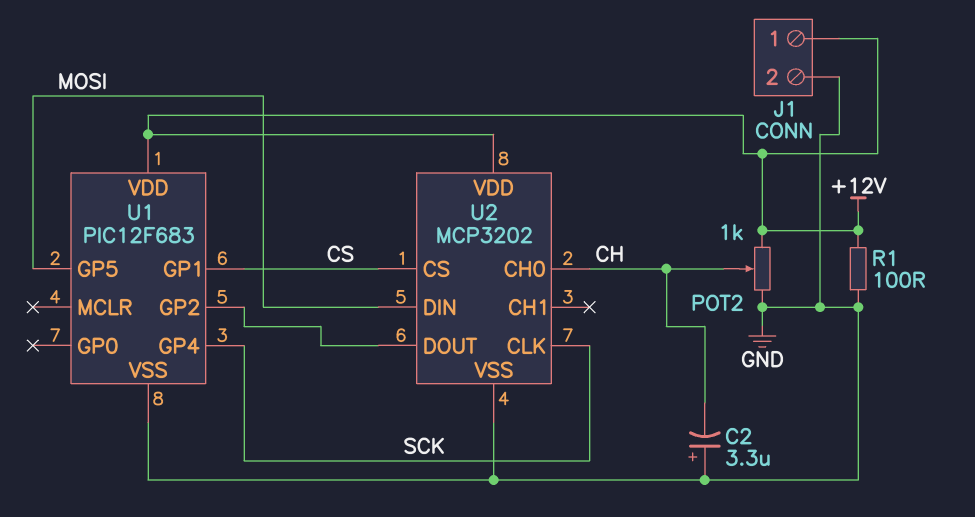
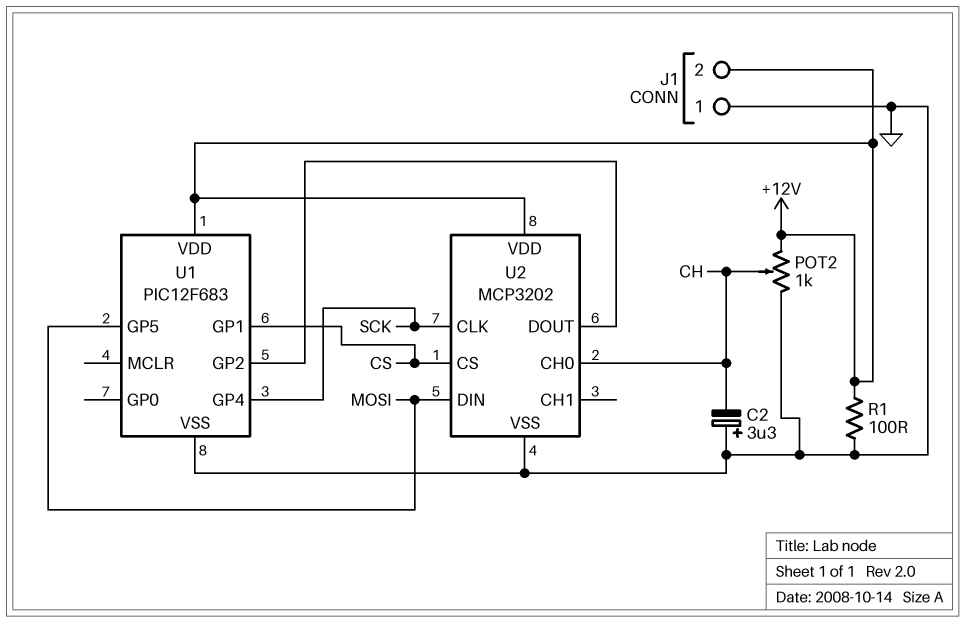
J1 pin 1: +12V -> GND
J1 pin 2: GND -> +12V

